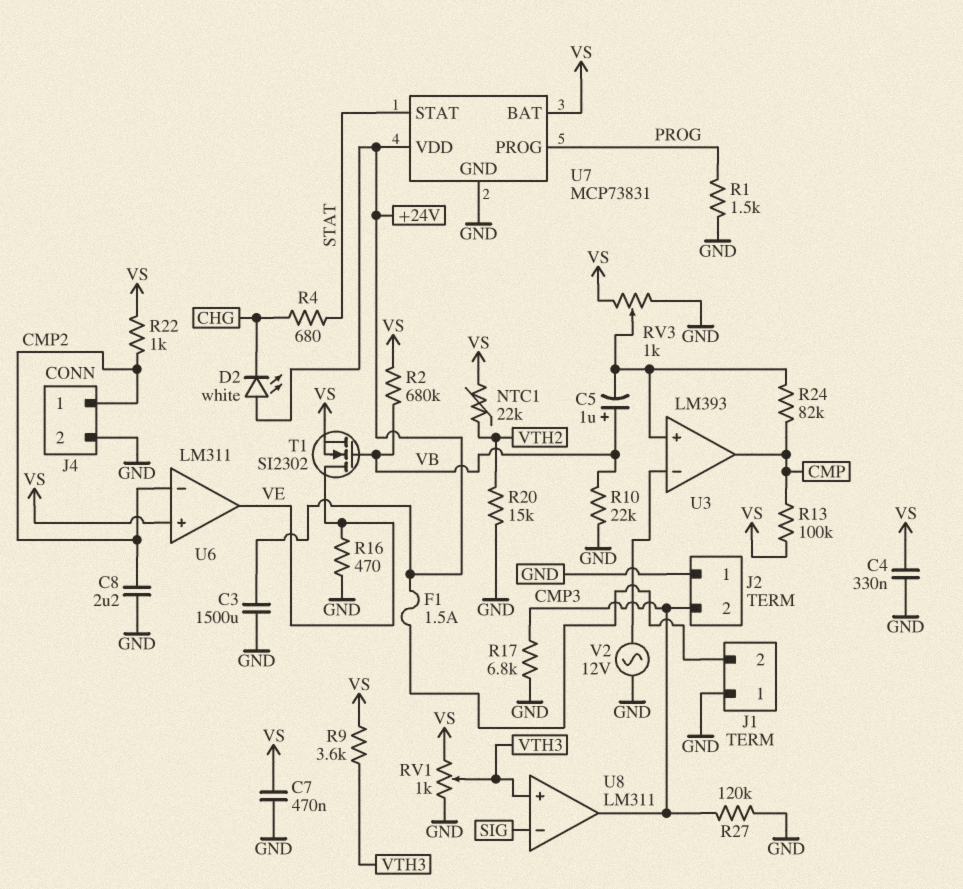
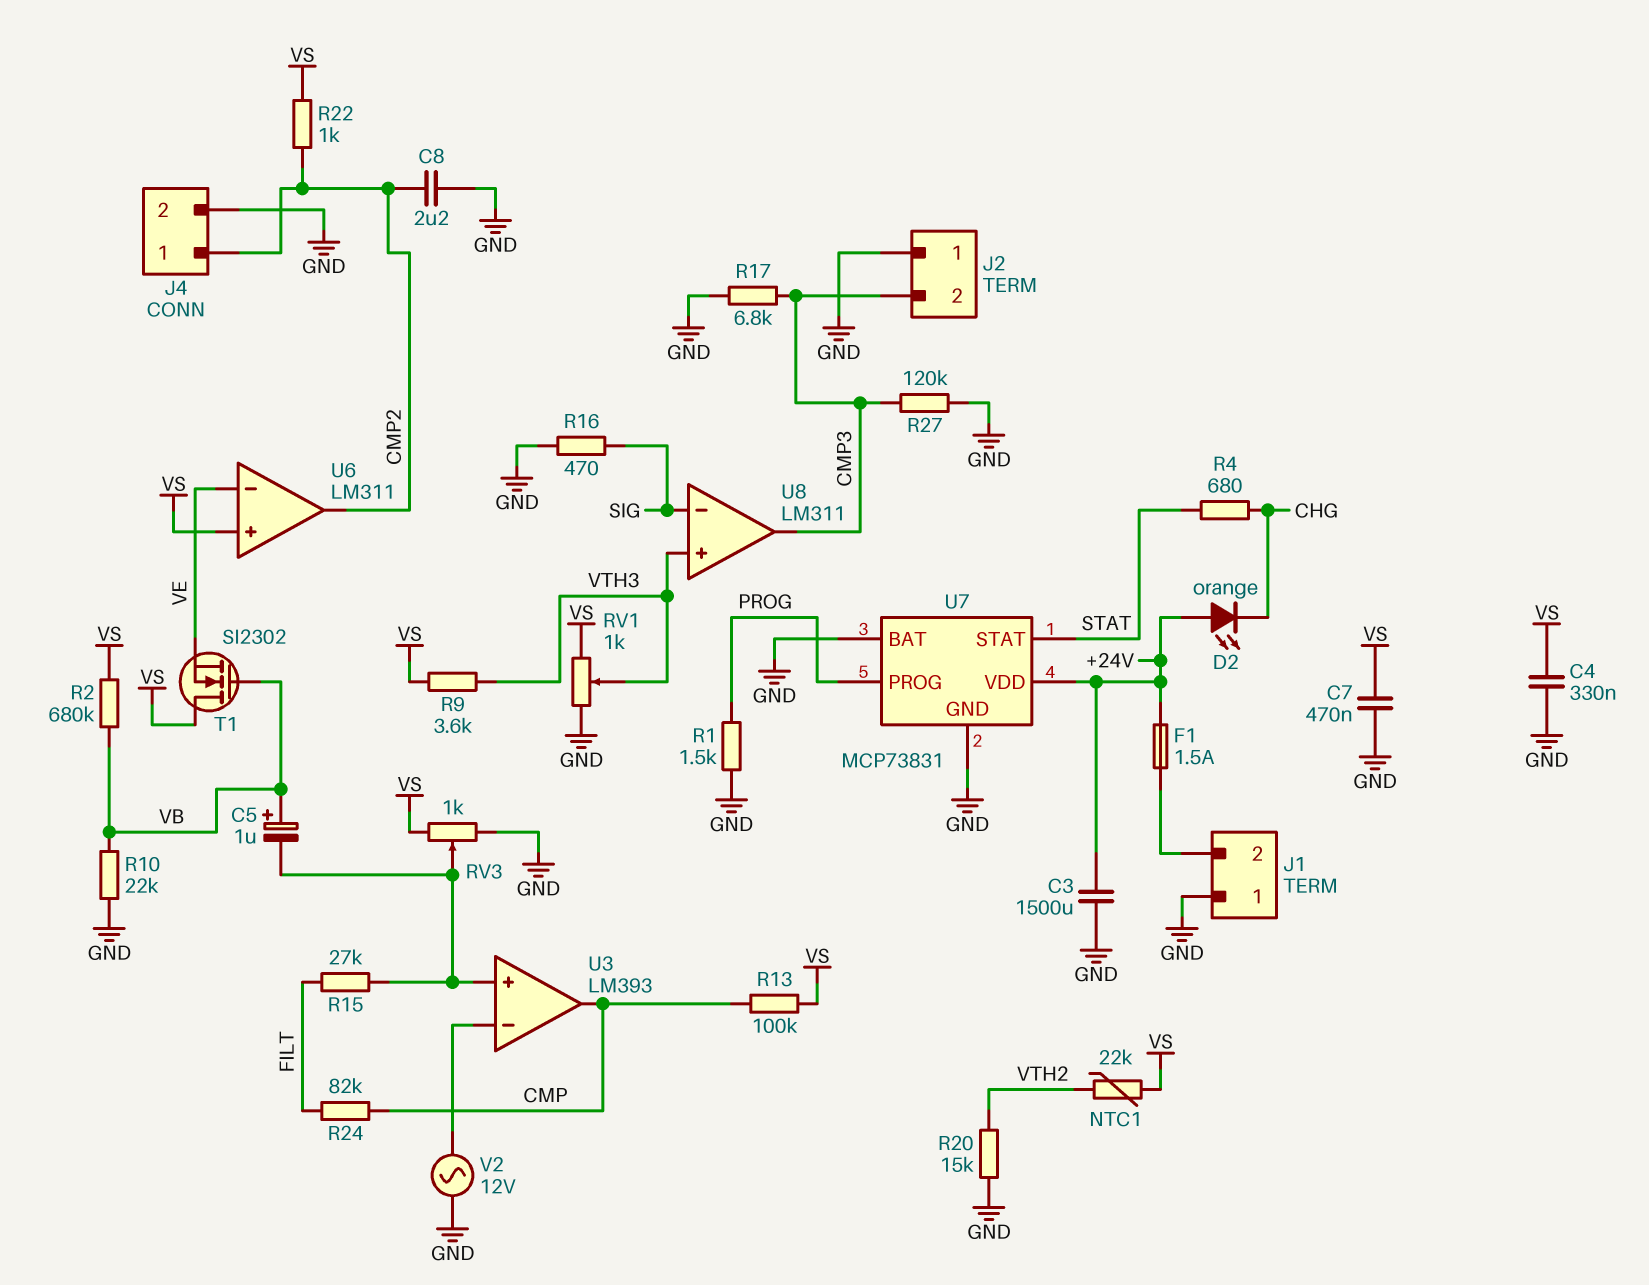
D2: LED white (A +24V, K CHG) -> LED orange (A +24V, K CHG)
R15: none -> 27k (FILT, U3/in+)
R16: 470 (GND, VE) -> 470 (GND, SIG)
R24: 82k (CMP, U3/in+) -> 82k (CMP, FILT)
T1: NMOS SI2302 (G VB, D VE, S VS) -> NMOS SI2302 (G VB, D VS, S VE)
U6 pin in-: CMP2 -> VE
U6 pin out: VE -> CMP2
U7 pin BAT: VS -> GND

